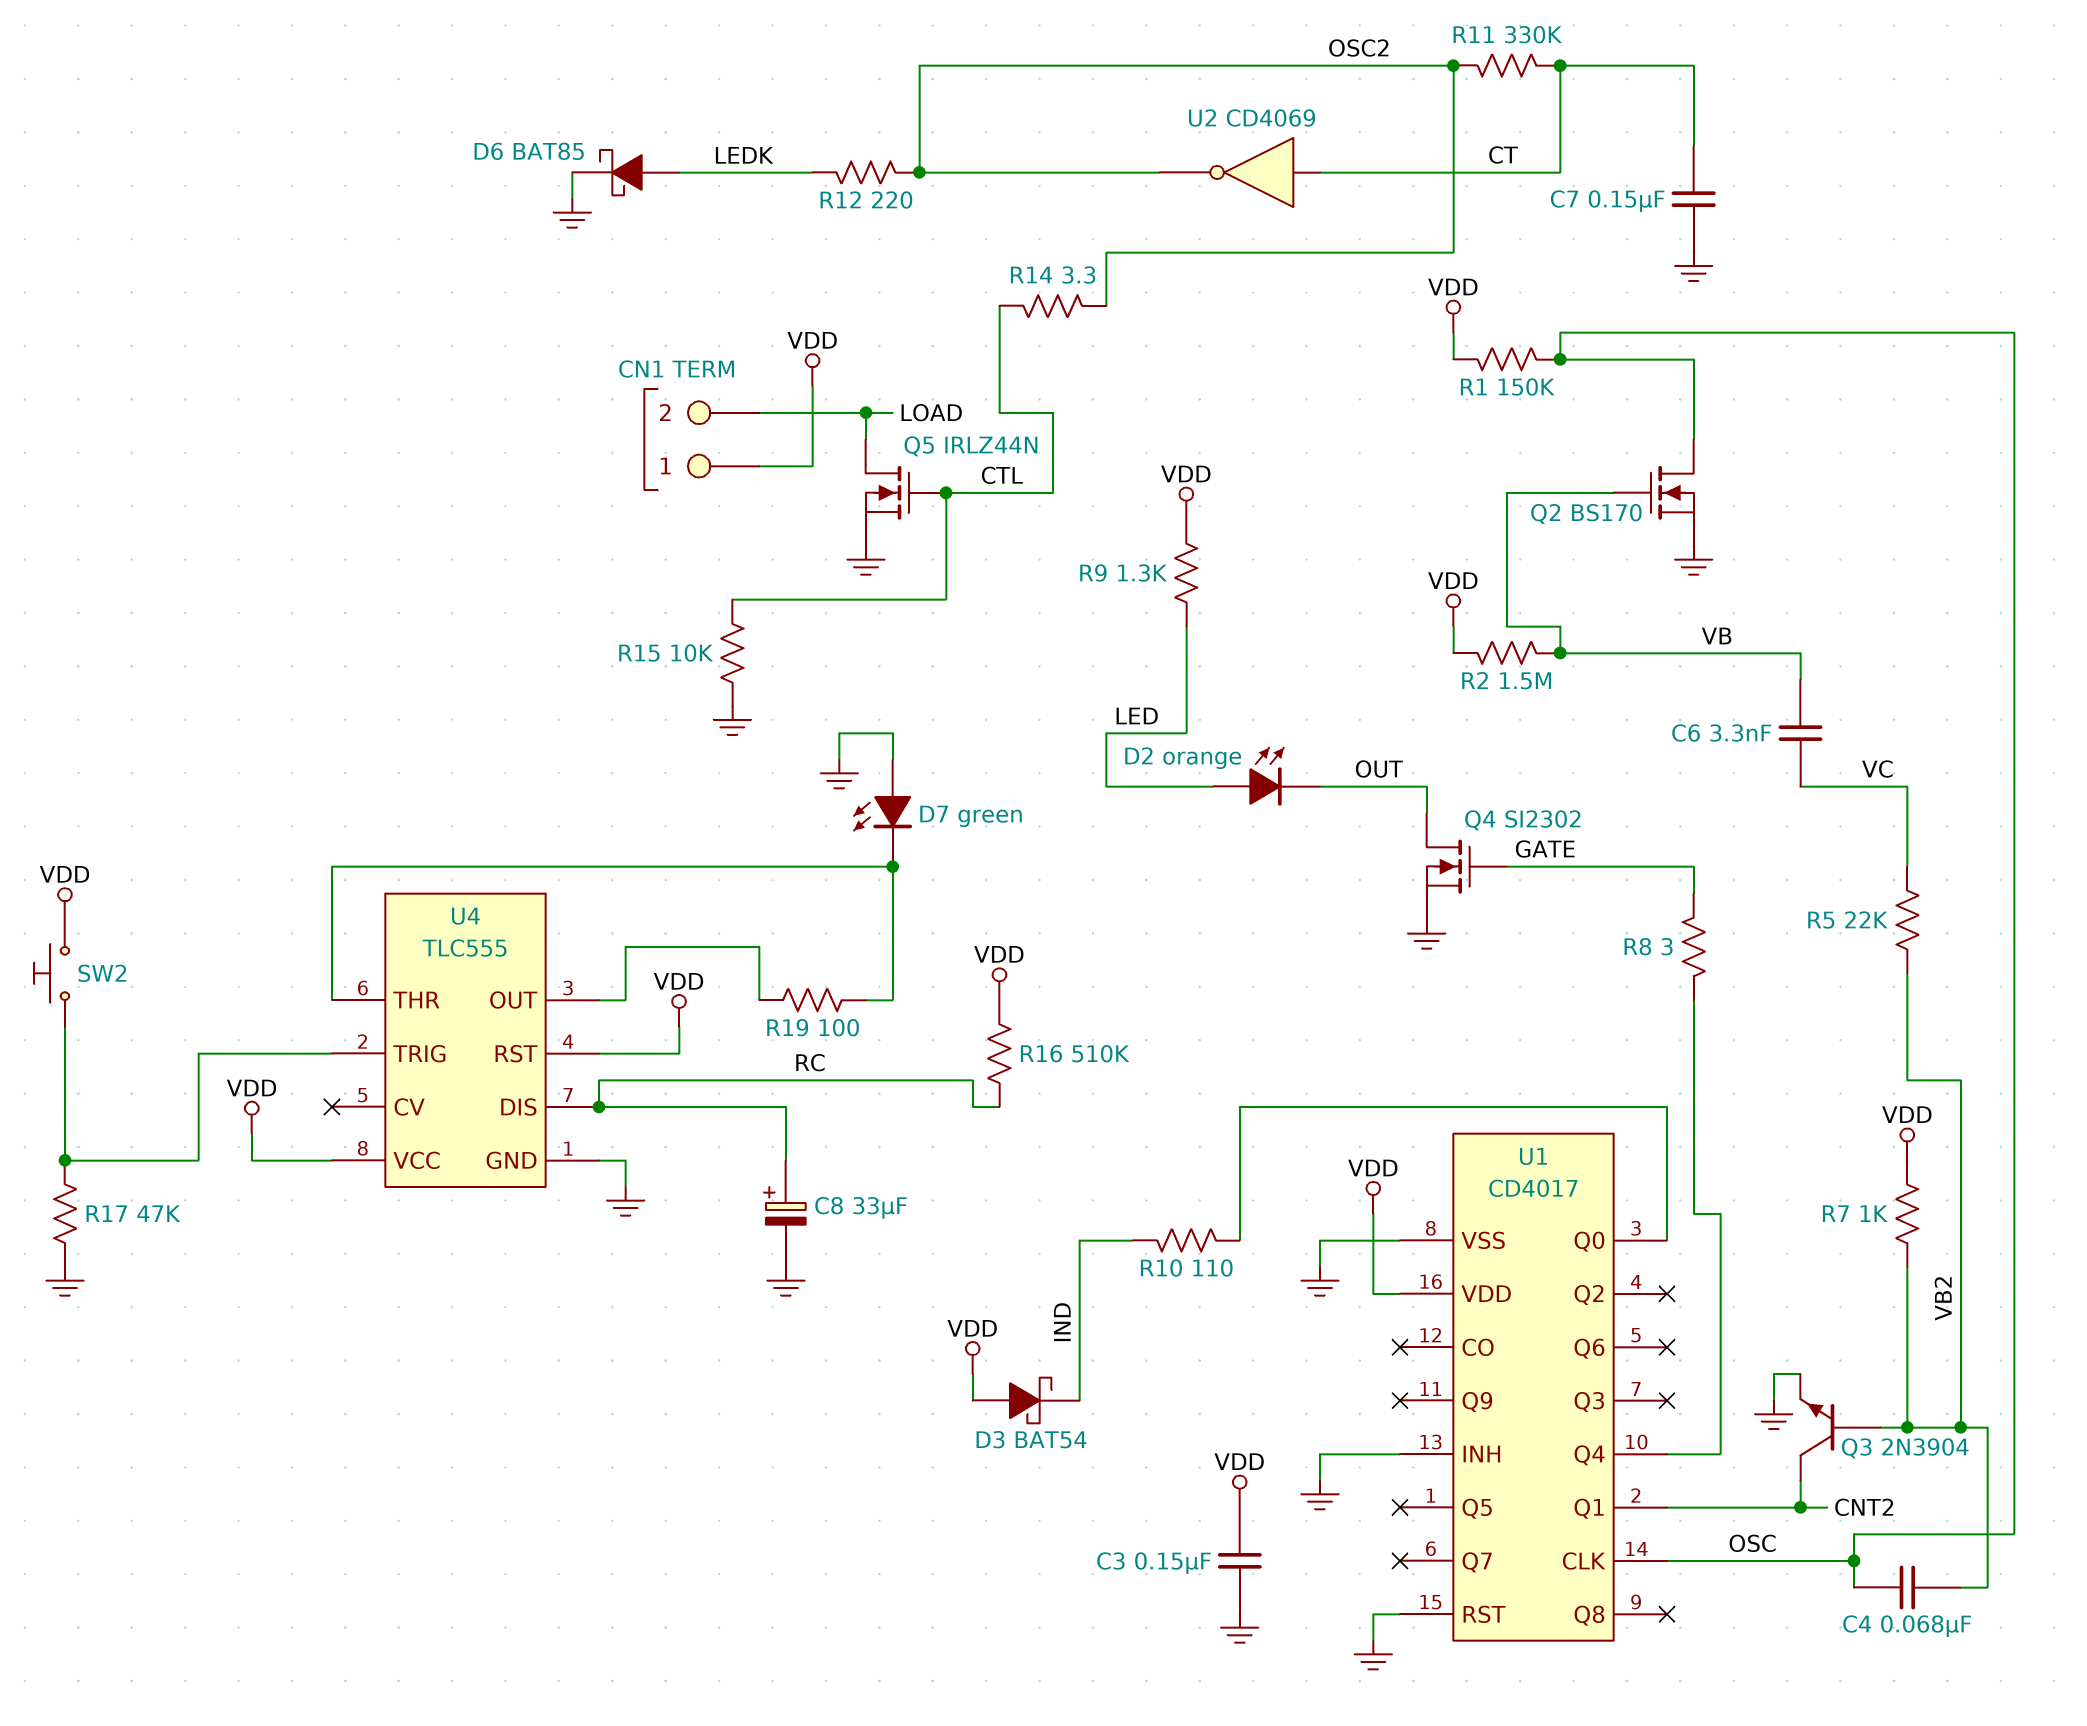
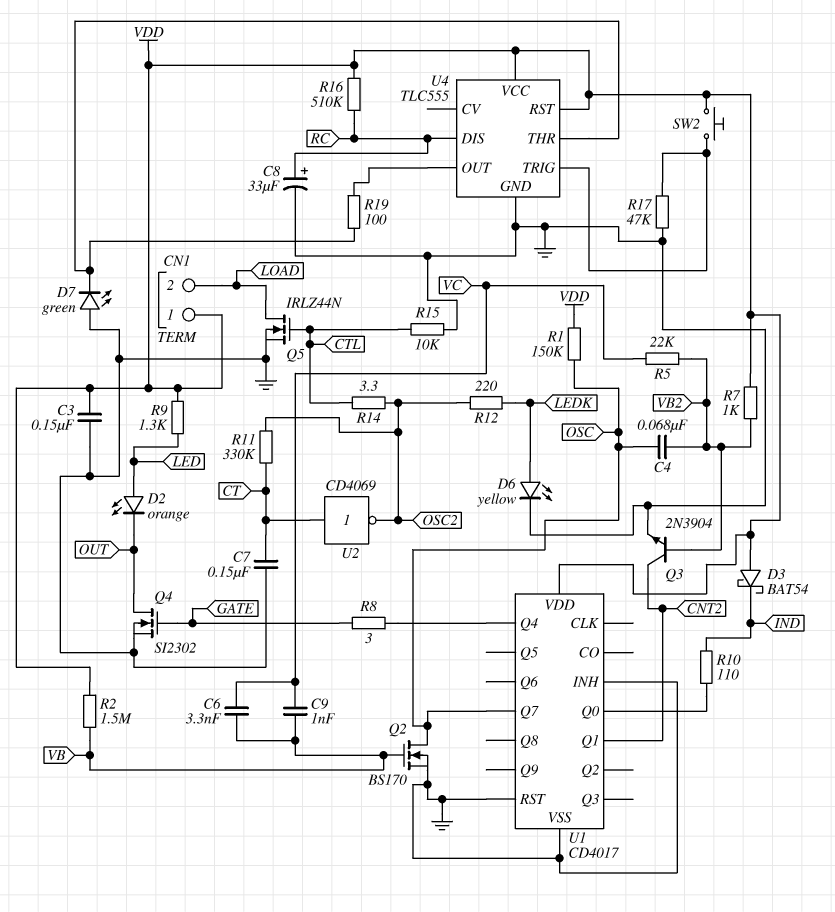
C9: none -> 1nF (VB, VC)
D6: schottky BAT85 (A LEDK, K GND) -> LED yellow (A LEDK, K GND)
U1 pin CLK: OSC -> none
U1 pin Q7: none -> OSC

